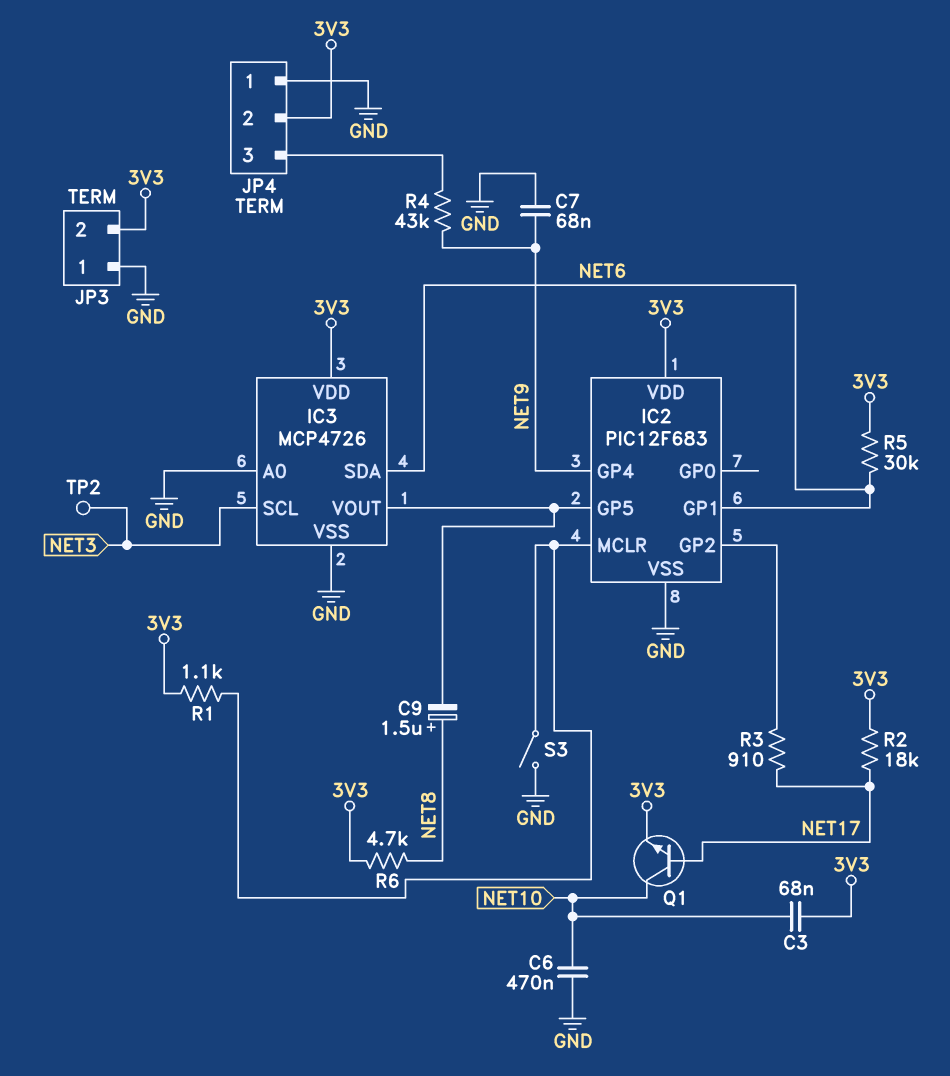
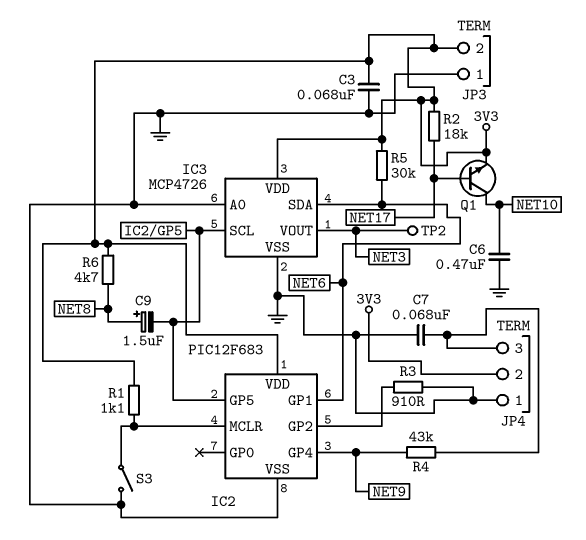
C3: 68nF (3V3, NET10) -> 68nF (3V3, GND)
C7: 68nF (GND, NET9) -> 68nF (GND, JP4/3)
IC3 pin SCL: NET3 -> IC2/GP5
IC3 pin VOUT: IC2/GP5 -> NET3
R3: 910 (IC2/GP2, NET17) -> 910 (GND, IC2/GP2)

